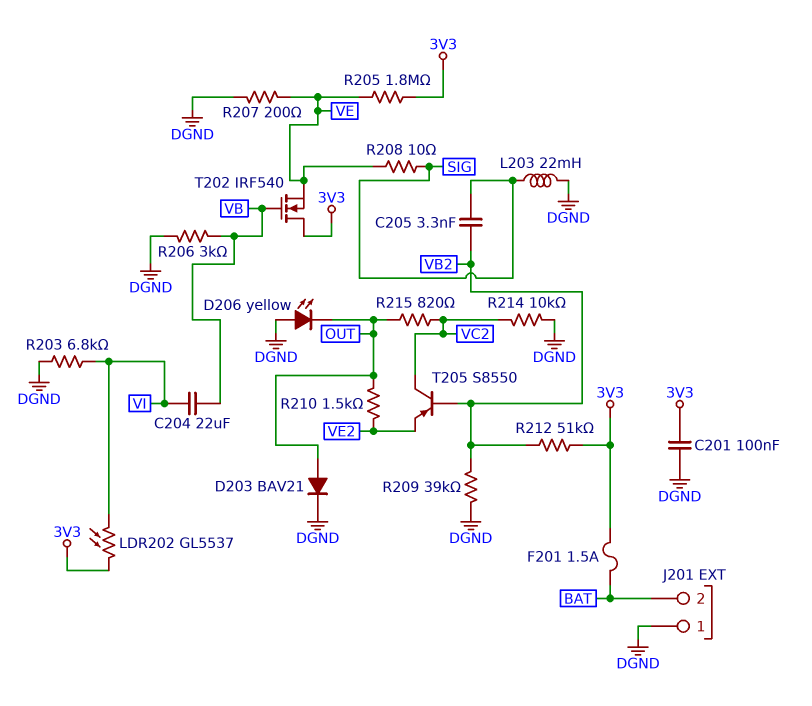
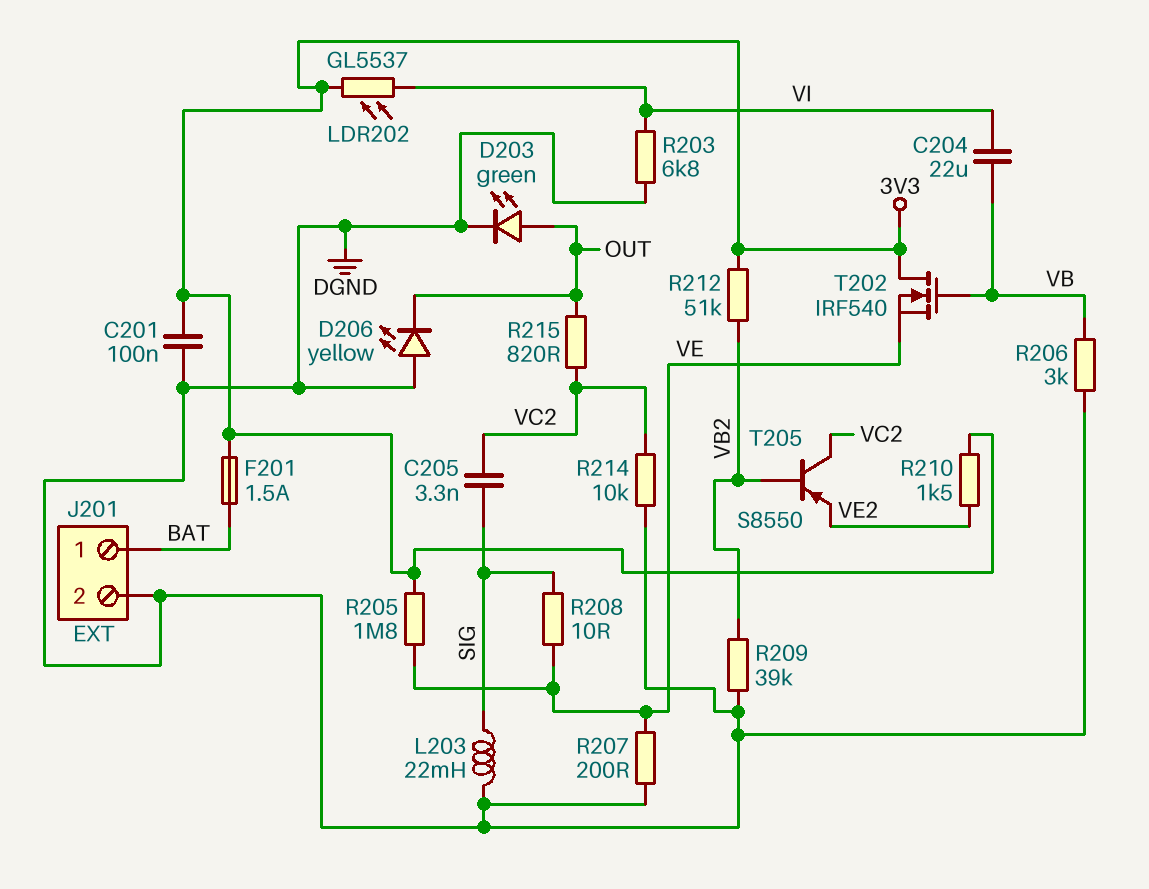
C205: 3.3nF (SIG, VB2) -> 3.3nF (SIG, VC2)
D203: diode BAV21 (A OUT, K DGND) -> LED green (A OUT, K DGND)
J201 pin 1: DGND -> BAT
J201 pin 2: BAT -> DGND
R210: 1.5k (OUT, VE2) -> 1.5k (3V3, VE2)

